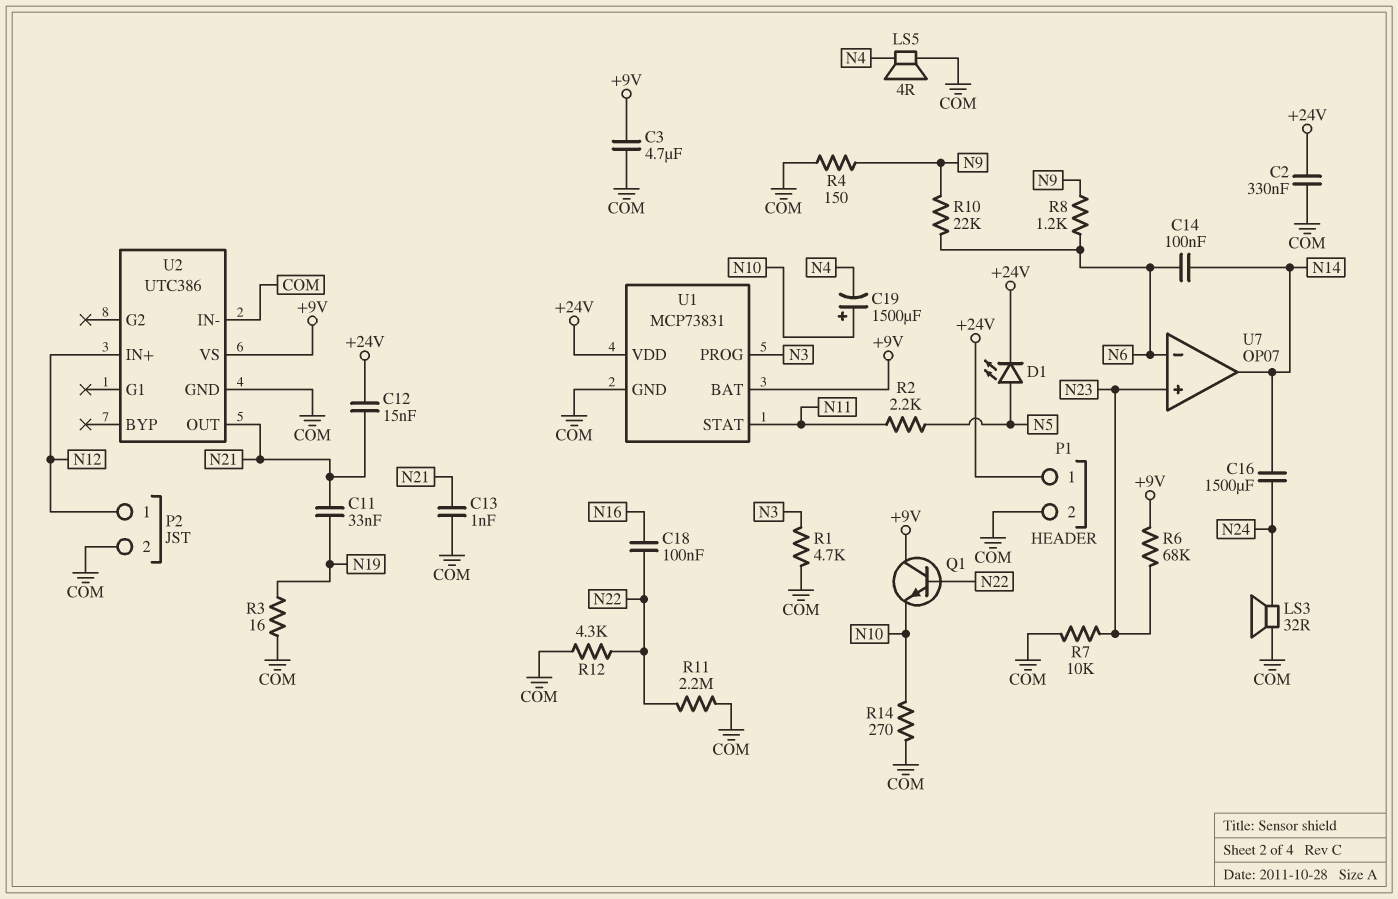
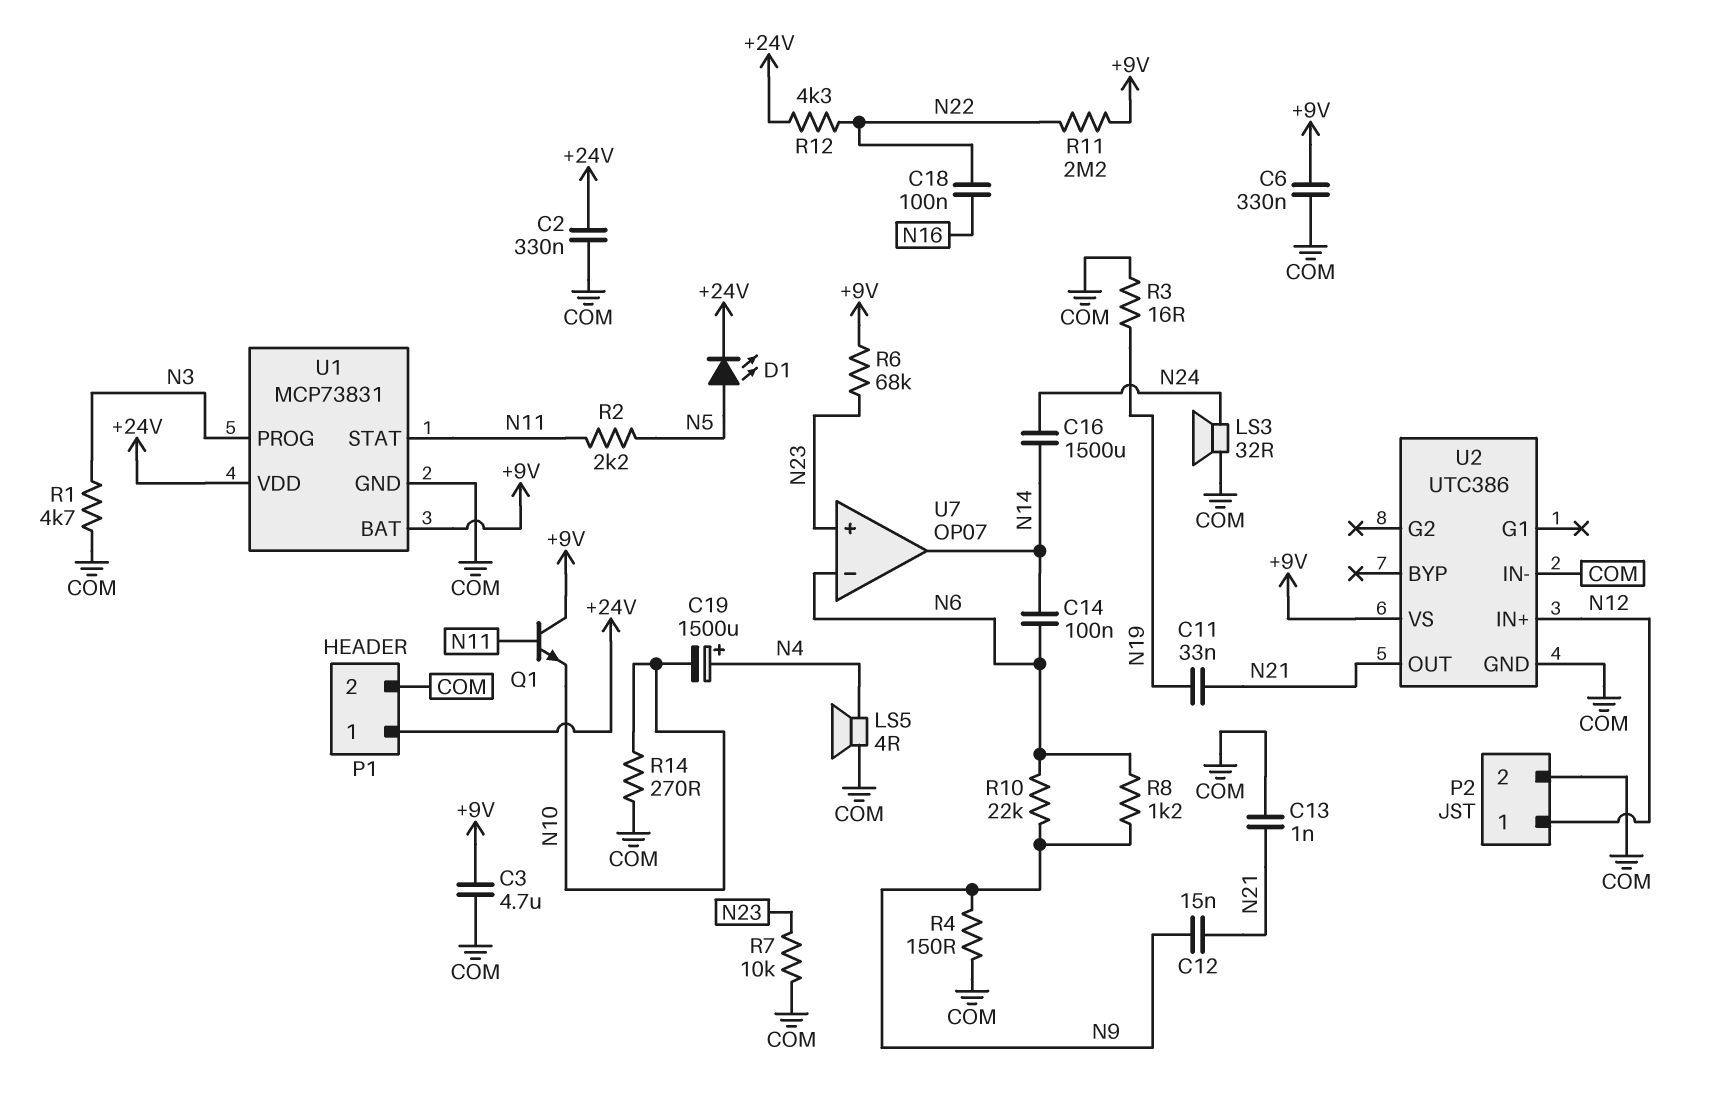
C6: none -> 330nF (+9V, COM)
C12: 15nF (+24V, N21) -> 15nF (N9, N21)
C19: 1500uF (plus N10, minus N4) -> 1500uF (plus N4, minus N10)
Q1: NPN (B N22, C +9V, E N10) -> NPN (B N11, C +9V, E N10)
R11: 2.2M (COM, N22) -> 2.2M (+9V, N22)
R12: 4.3k (COM, N22) -> 4.3k (+24V, N22)

